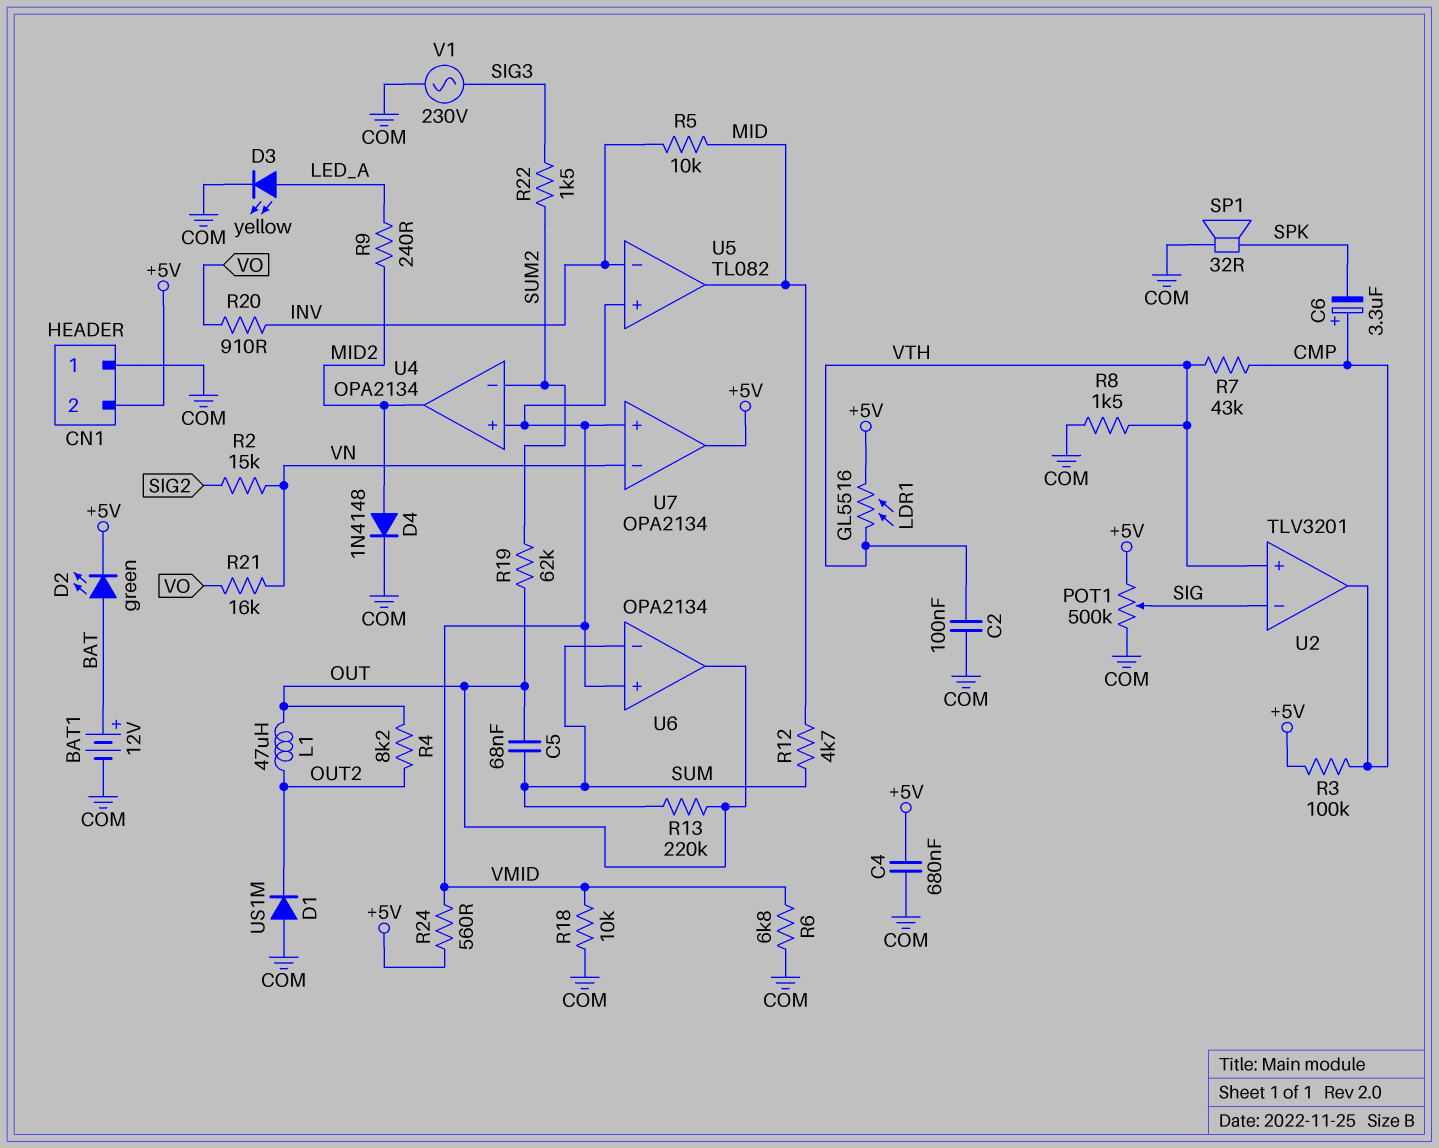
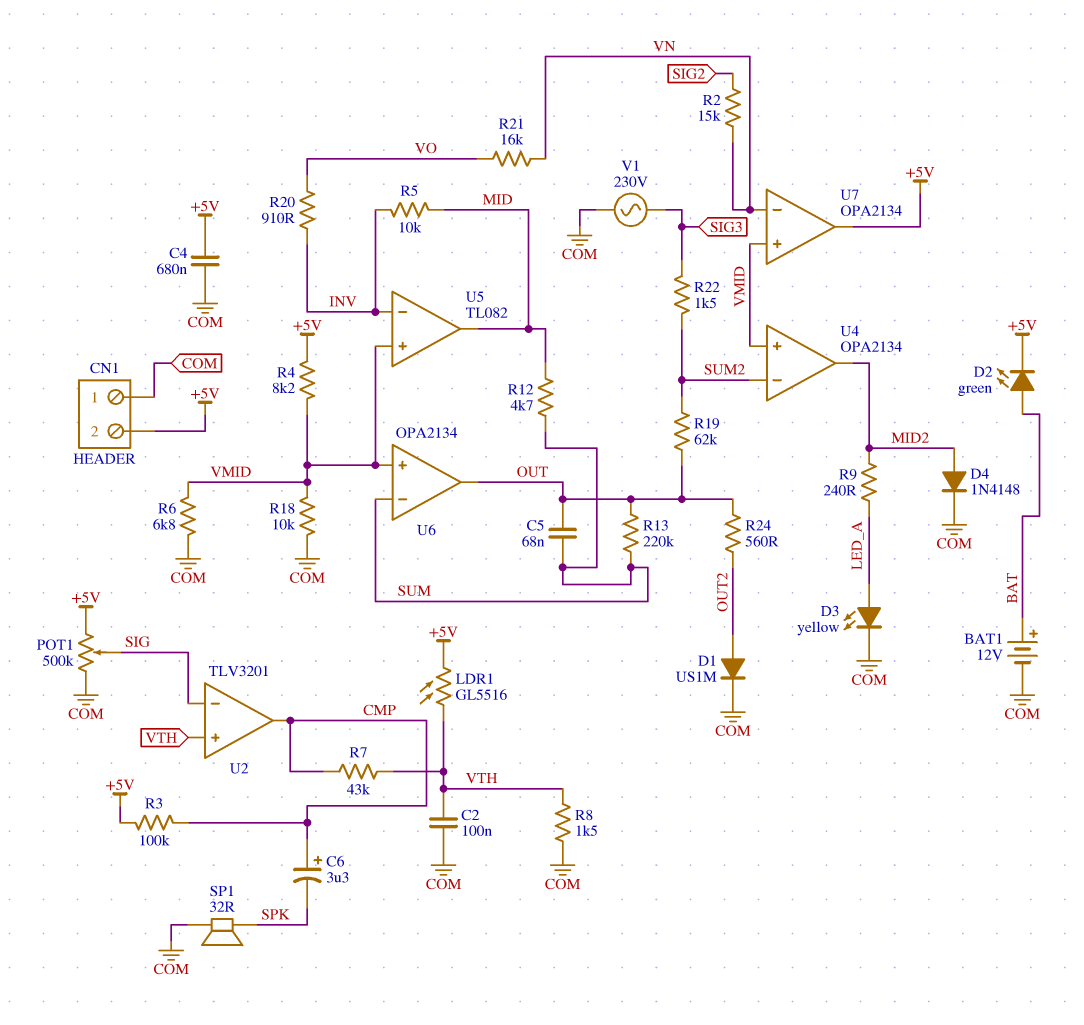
D1: diode US1M (A COM, K OUT2) -> diode US1M (A OUT2, K COM)
L1: 47uH (OUT, OUT2) -> none
R4: 8.2k (OUT, OUT2) -> 8.2k (+5V, VMID)
R24: 560 (+5V, VMID) -> 560 (OUT, OUT2)

